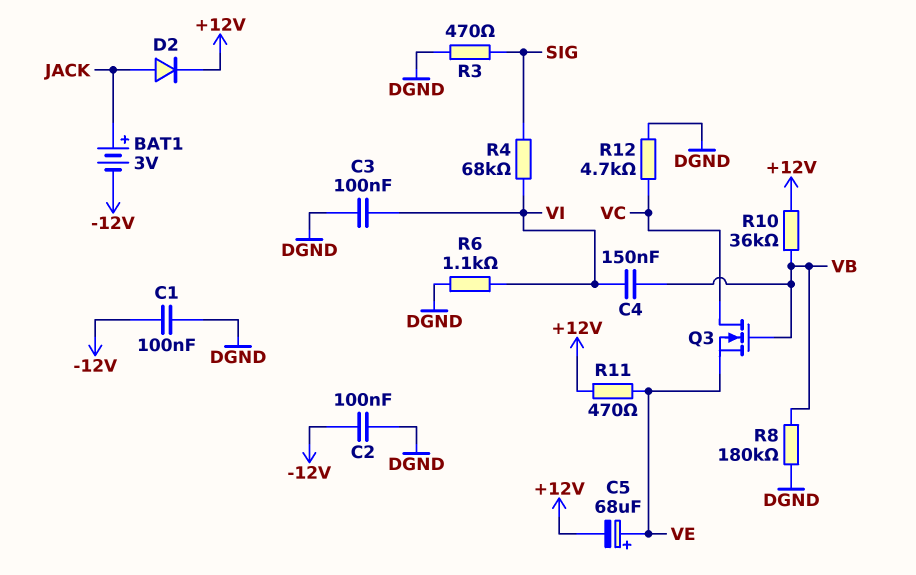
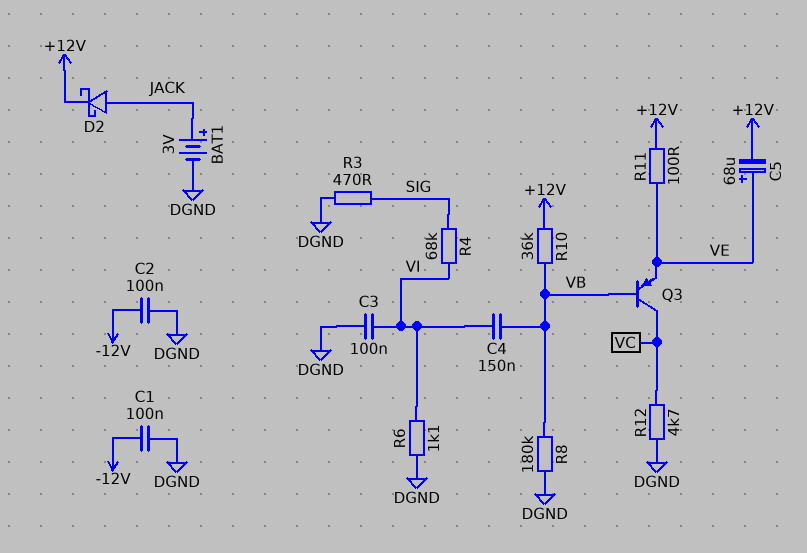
BAT1: 3V (plus JACK, minus -12V) -> 3V (plus JACK, minus DGND)
D2: diode (A JACK, K +12V) -> schottky (A JACK, K +12V)
Q3: NMOS (G VB, D VC, S VE) -> PNP (B VB, C VC, E VE)
R11: 470 (+12V, VE) -> 100 (+12V, VE)

